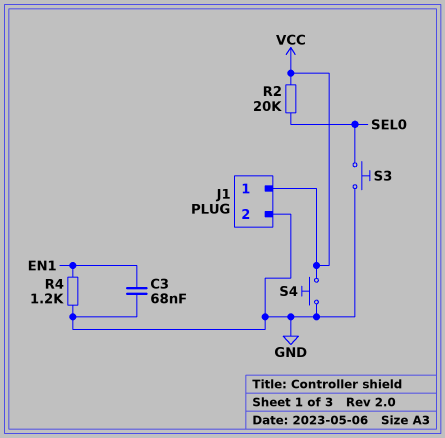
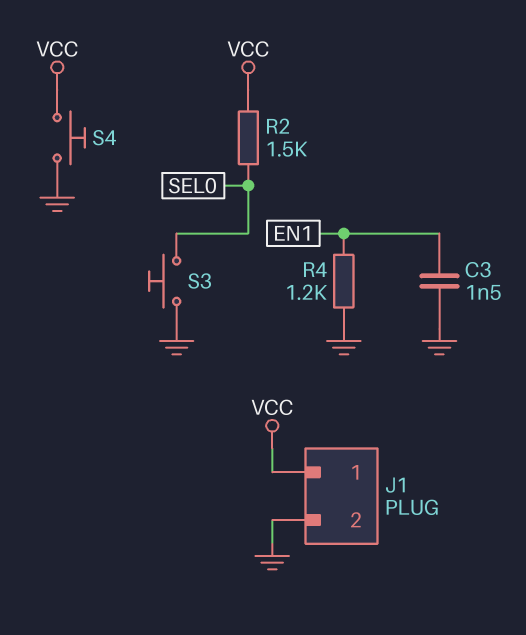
C3: 68nF (EN1, GND) -> 1.5nF (EN1, GND)
R2: 20k (SEL0, VCC) -> 1.5k (SEL0, VCC)

